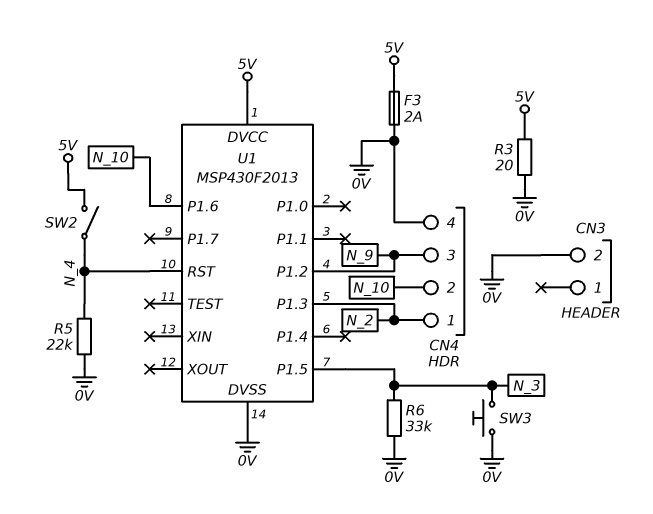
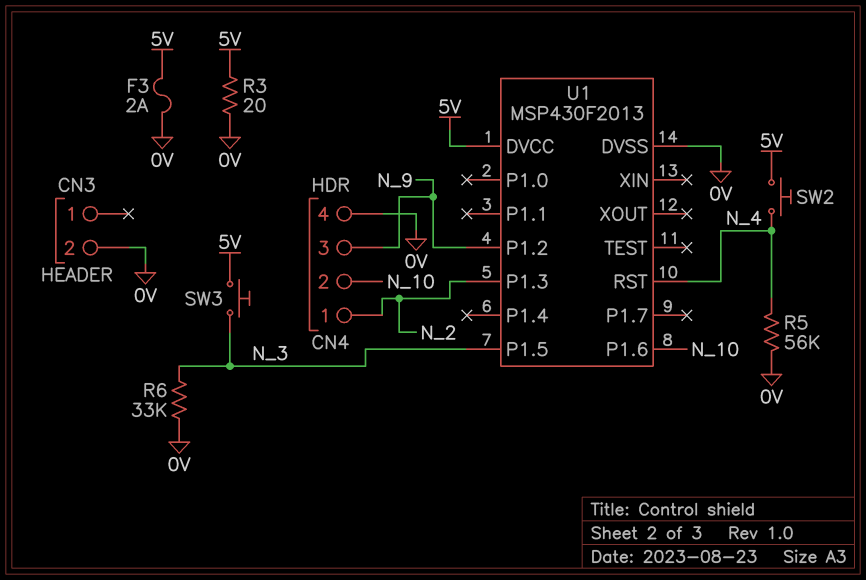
R5: 22k (0V, N_4) -> 56k (0V, N_4)
SW2: switch (5V, N_4) -> button (5V, N_4)
SW3: button (0V, N_3) -> button (5V, N_3)

